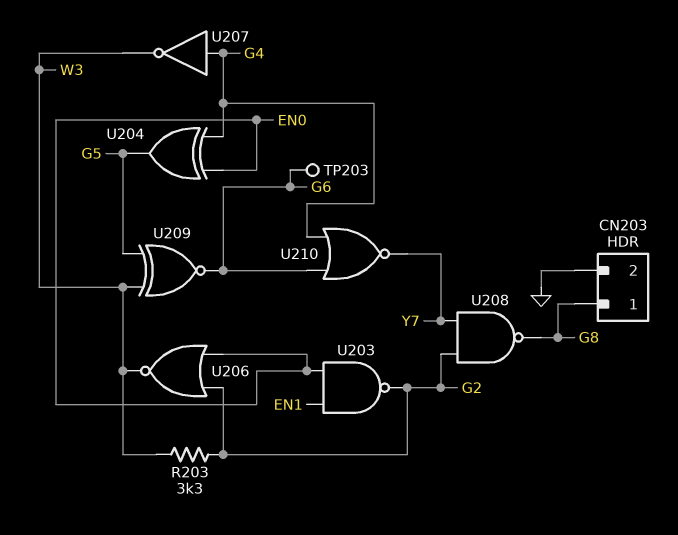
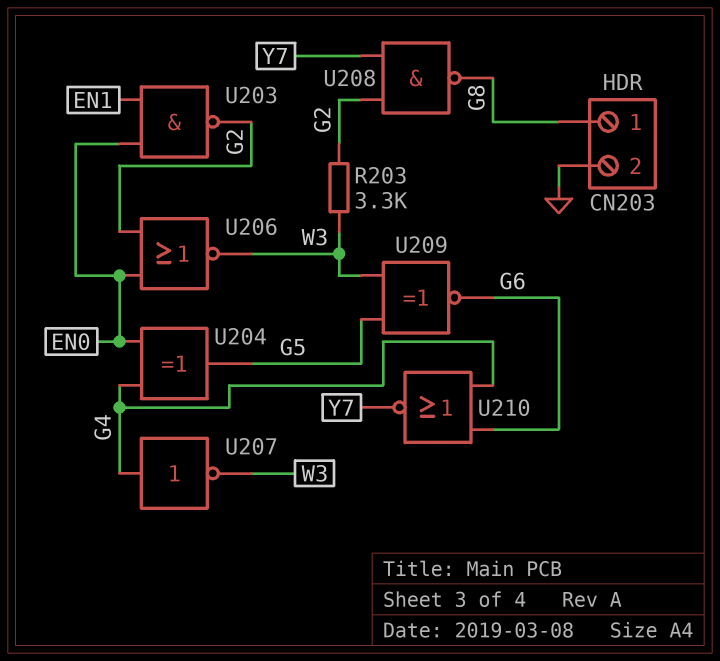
TP203: test point (G6) -> none

